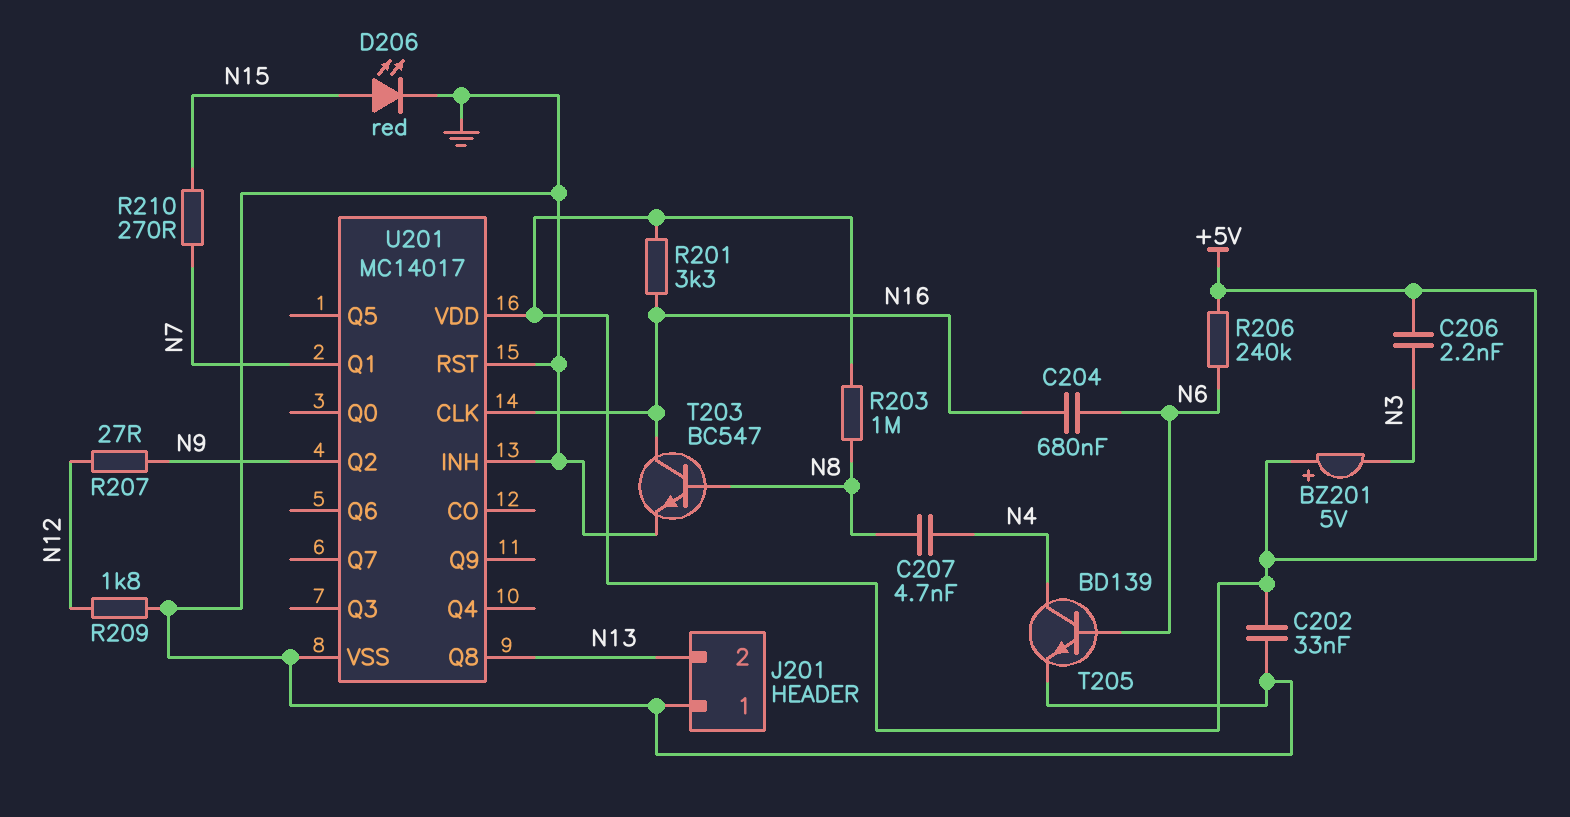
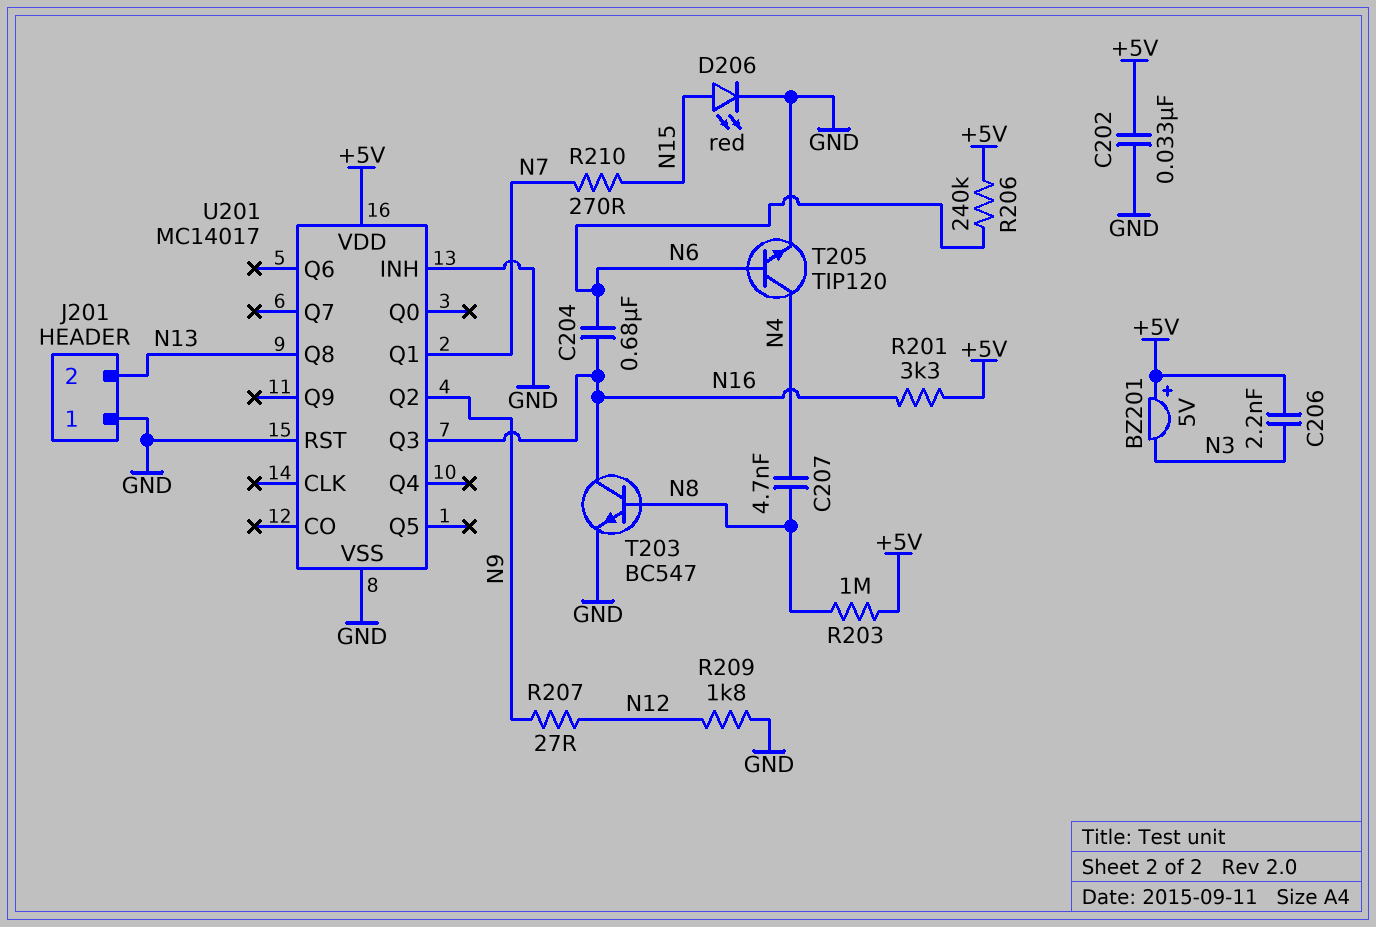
T205: NPN BD139 (B N6, C N4, E GND) -> NPN TIP120 (B N6, C N4, E GND)
U201 pin CLK: N16 -> none
U201 pin Q3: none -> N16

